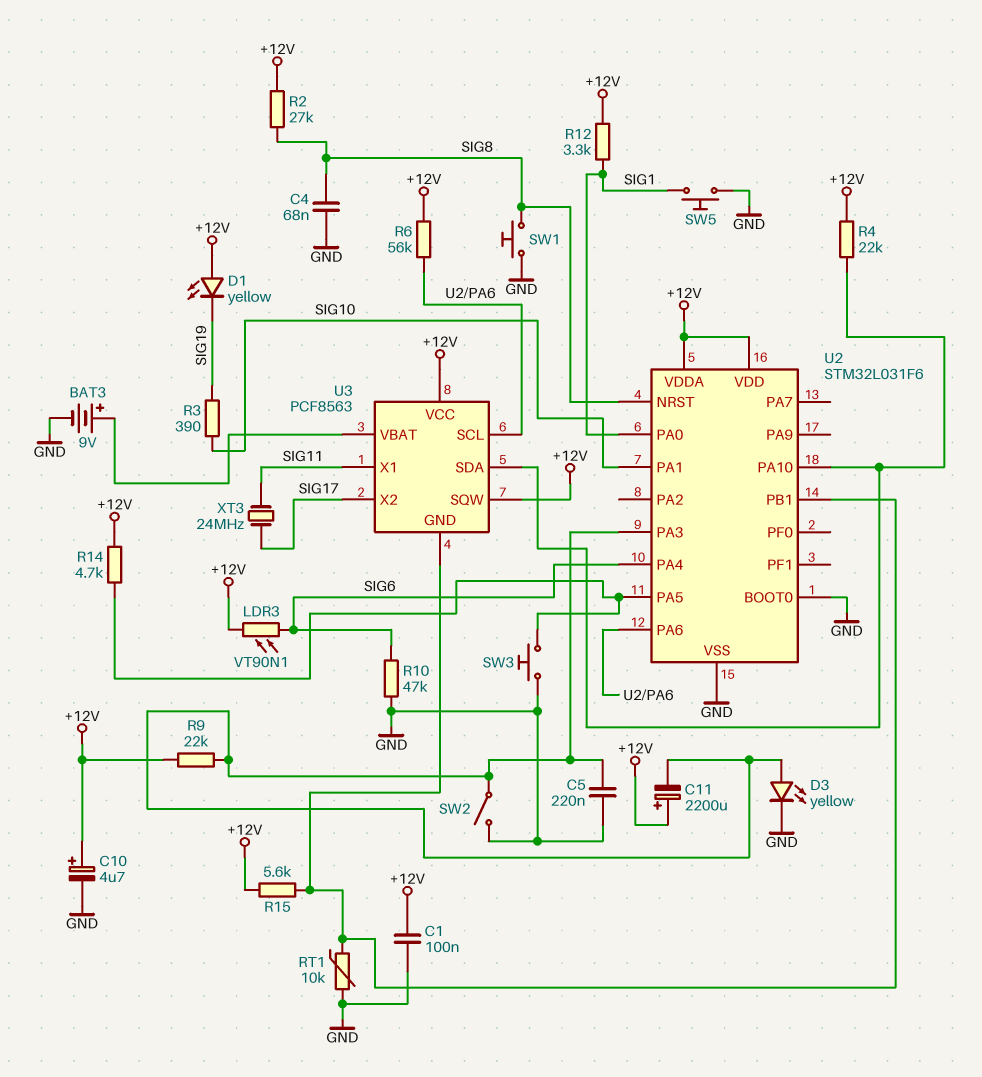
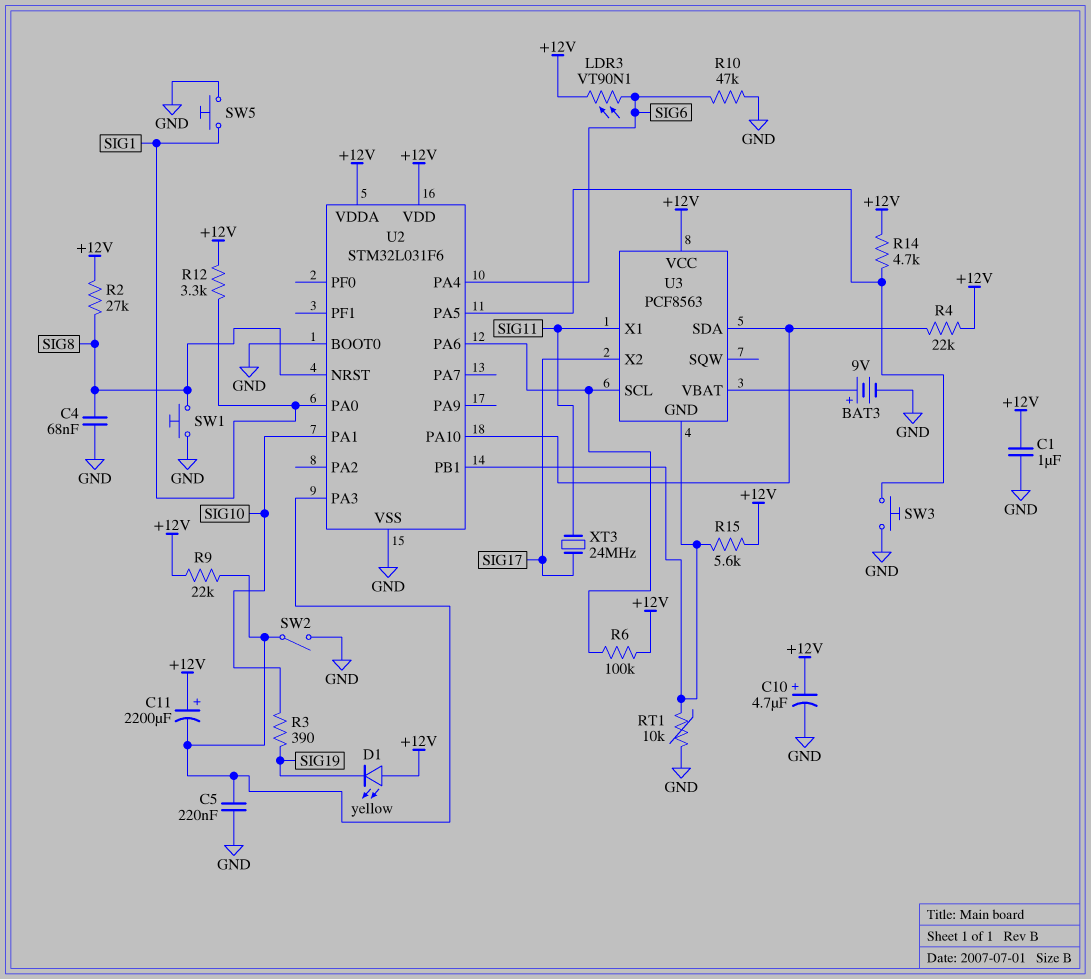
C1: 100nF (+12V, GND) -> 1uF (+12V, GND)
D3: LED yellow (A U2/PA3, K GND) -> none
R6: 56k (+12V, U2/PA6) -> 100k (+12V, U2/PA6)
U3 pin SQW: +12V -> none

